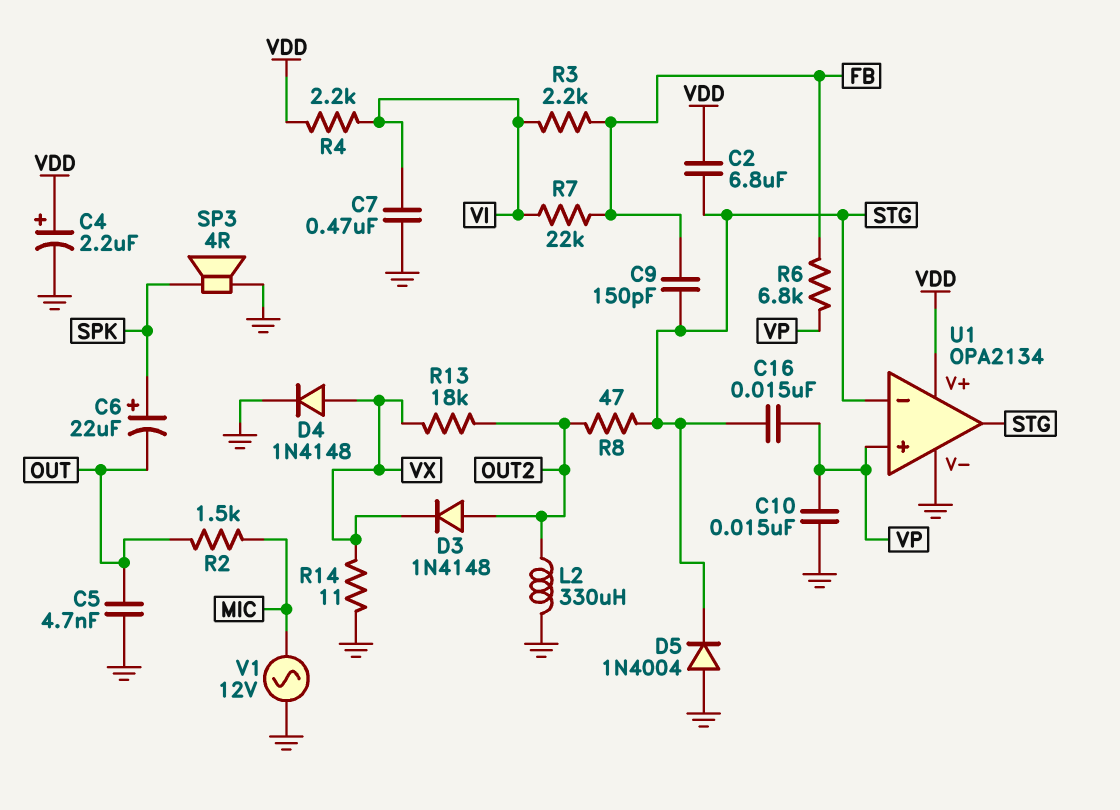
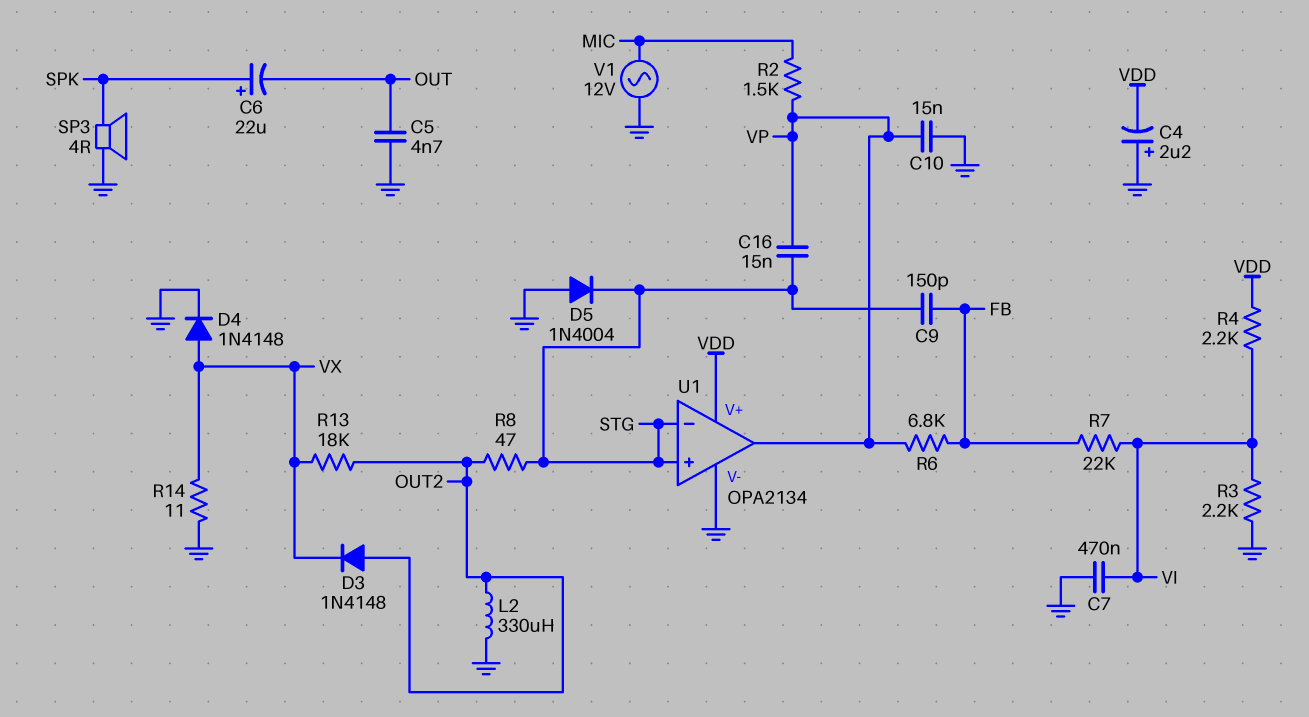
C2: 6.8uF (STG, VDD) -> none
C4: 2.2uF (plus VDD, minus GND) -> 2.2uF (plus GND, minus VDD)
R2: 1.5k (MIC, OUT) -> 1.5k (MIC, VP)
R3: 2.2k (FB, VI) -> 2.2k (GND, VI)
U1 pin in+: VP -> STG
U1 pin out: STG -> VP

